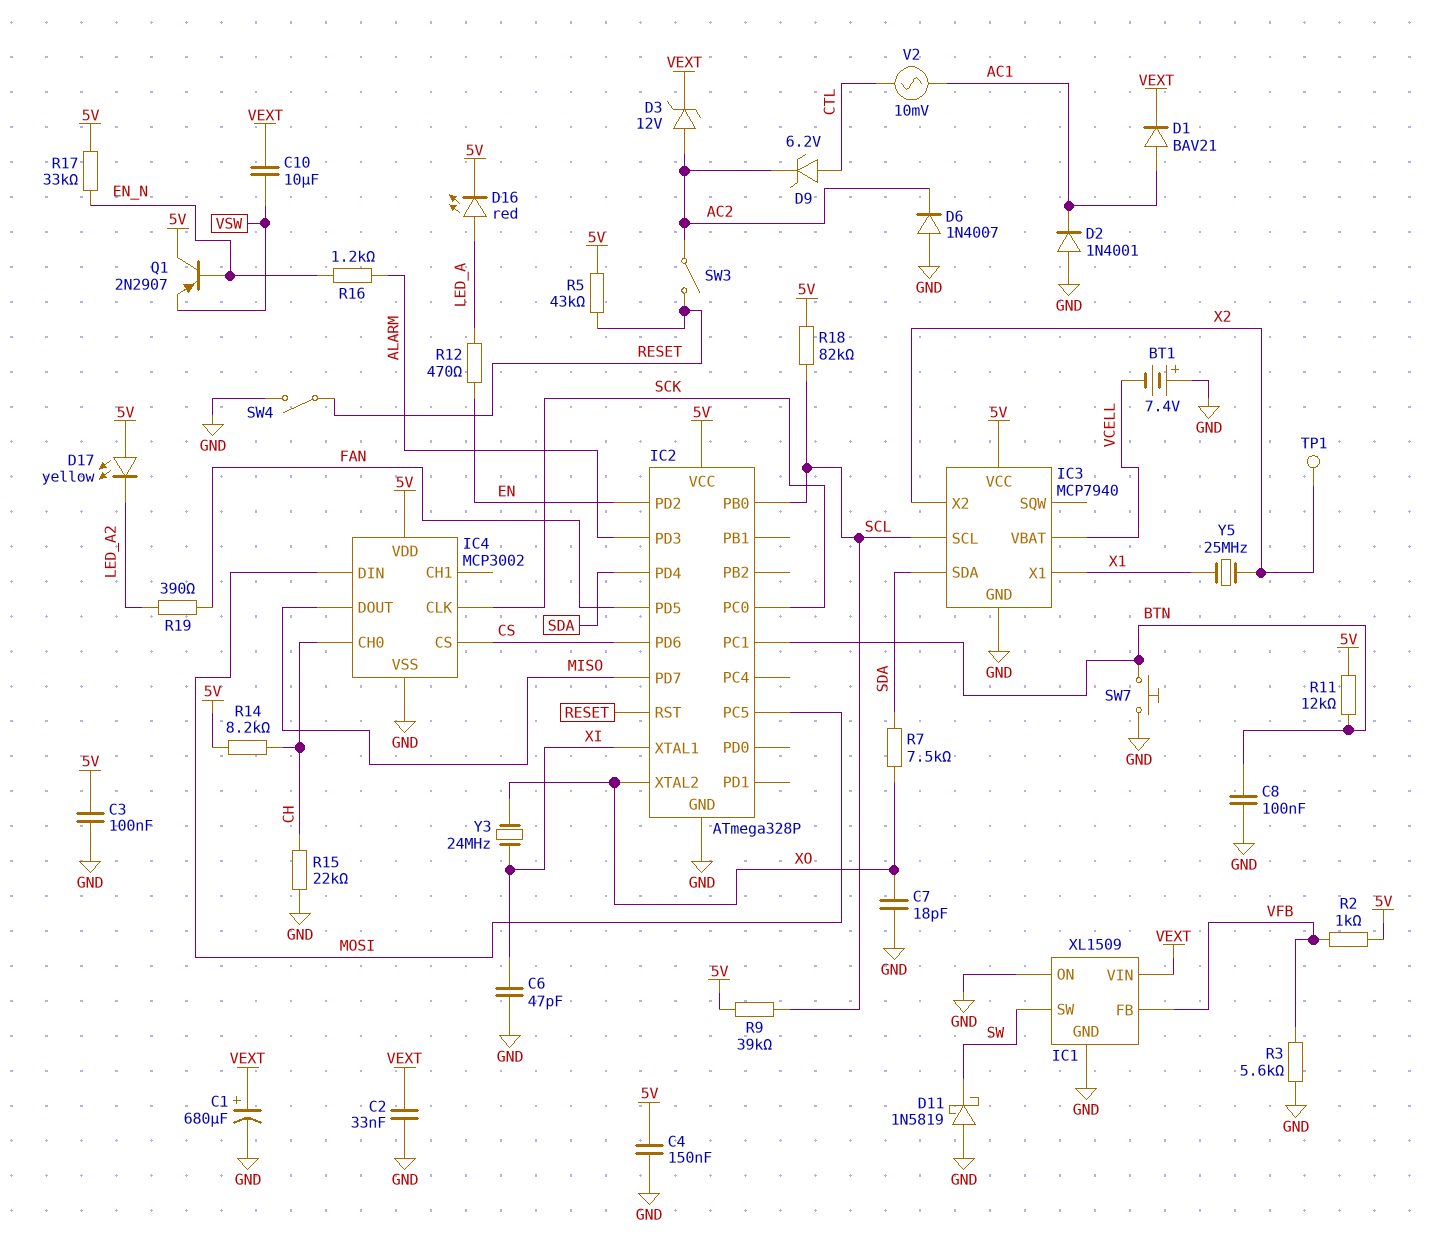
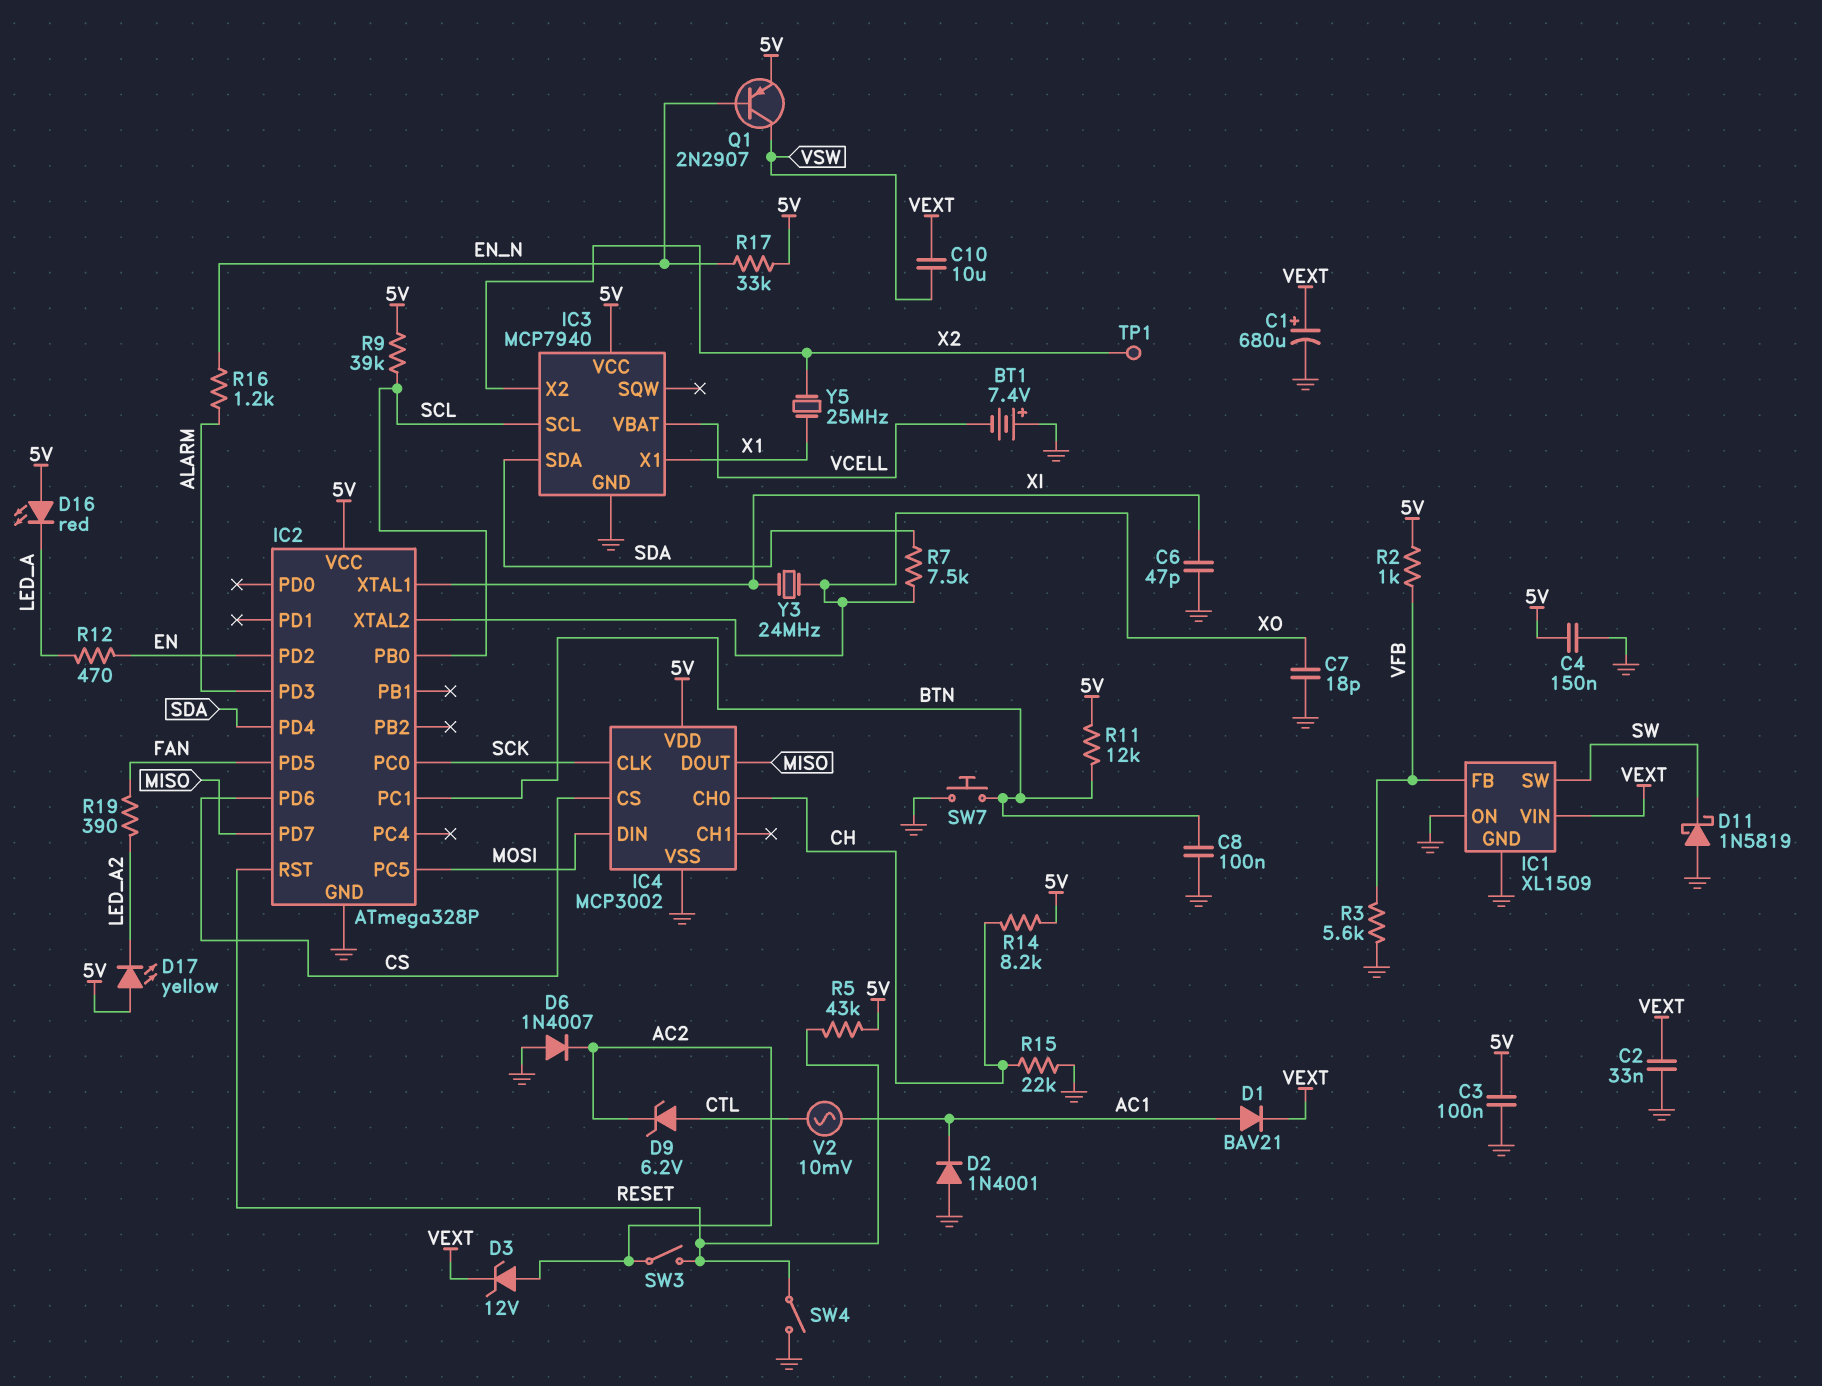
D16: LED red (A LED_A, K 5V) -> LED red (A 5V, K LED_A)
Q1: PNP 2N2907 (B EN_N, C 5V, E VSW) -> PNP 2N2907 (B EN_N, C VSW, E 5V)
R18: 82k (5V, SCL) -> none

